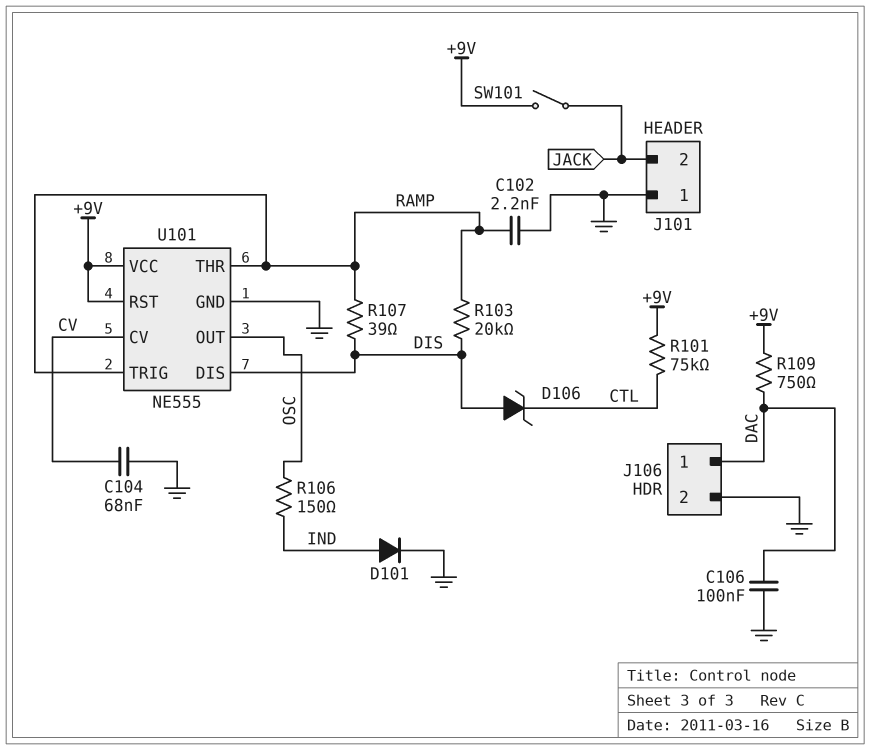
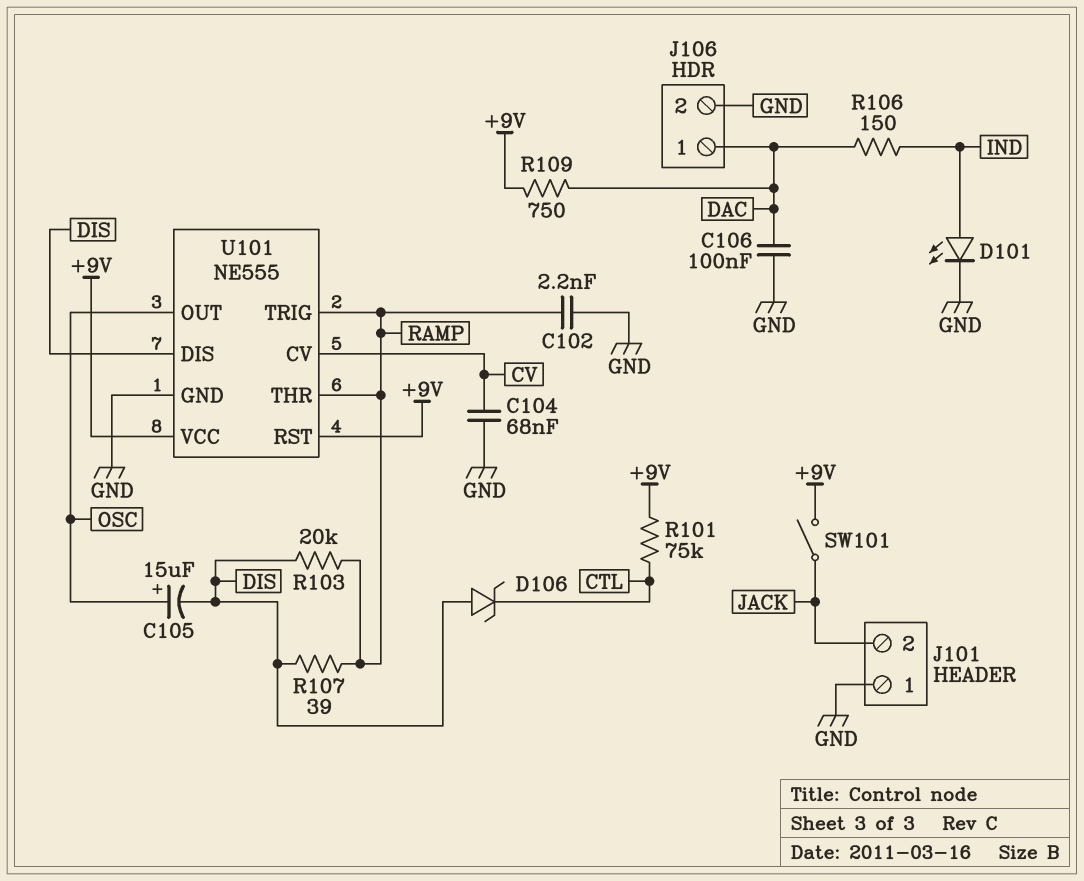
C105: none -> 15uF (plus OSC, minus DIS)
D101: diode (A IND, K GND) -> LED (A IND, K GND)
R106: 150 (IND, OSC) -> 150 (DAC, IND)

